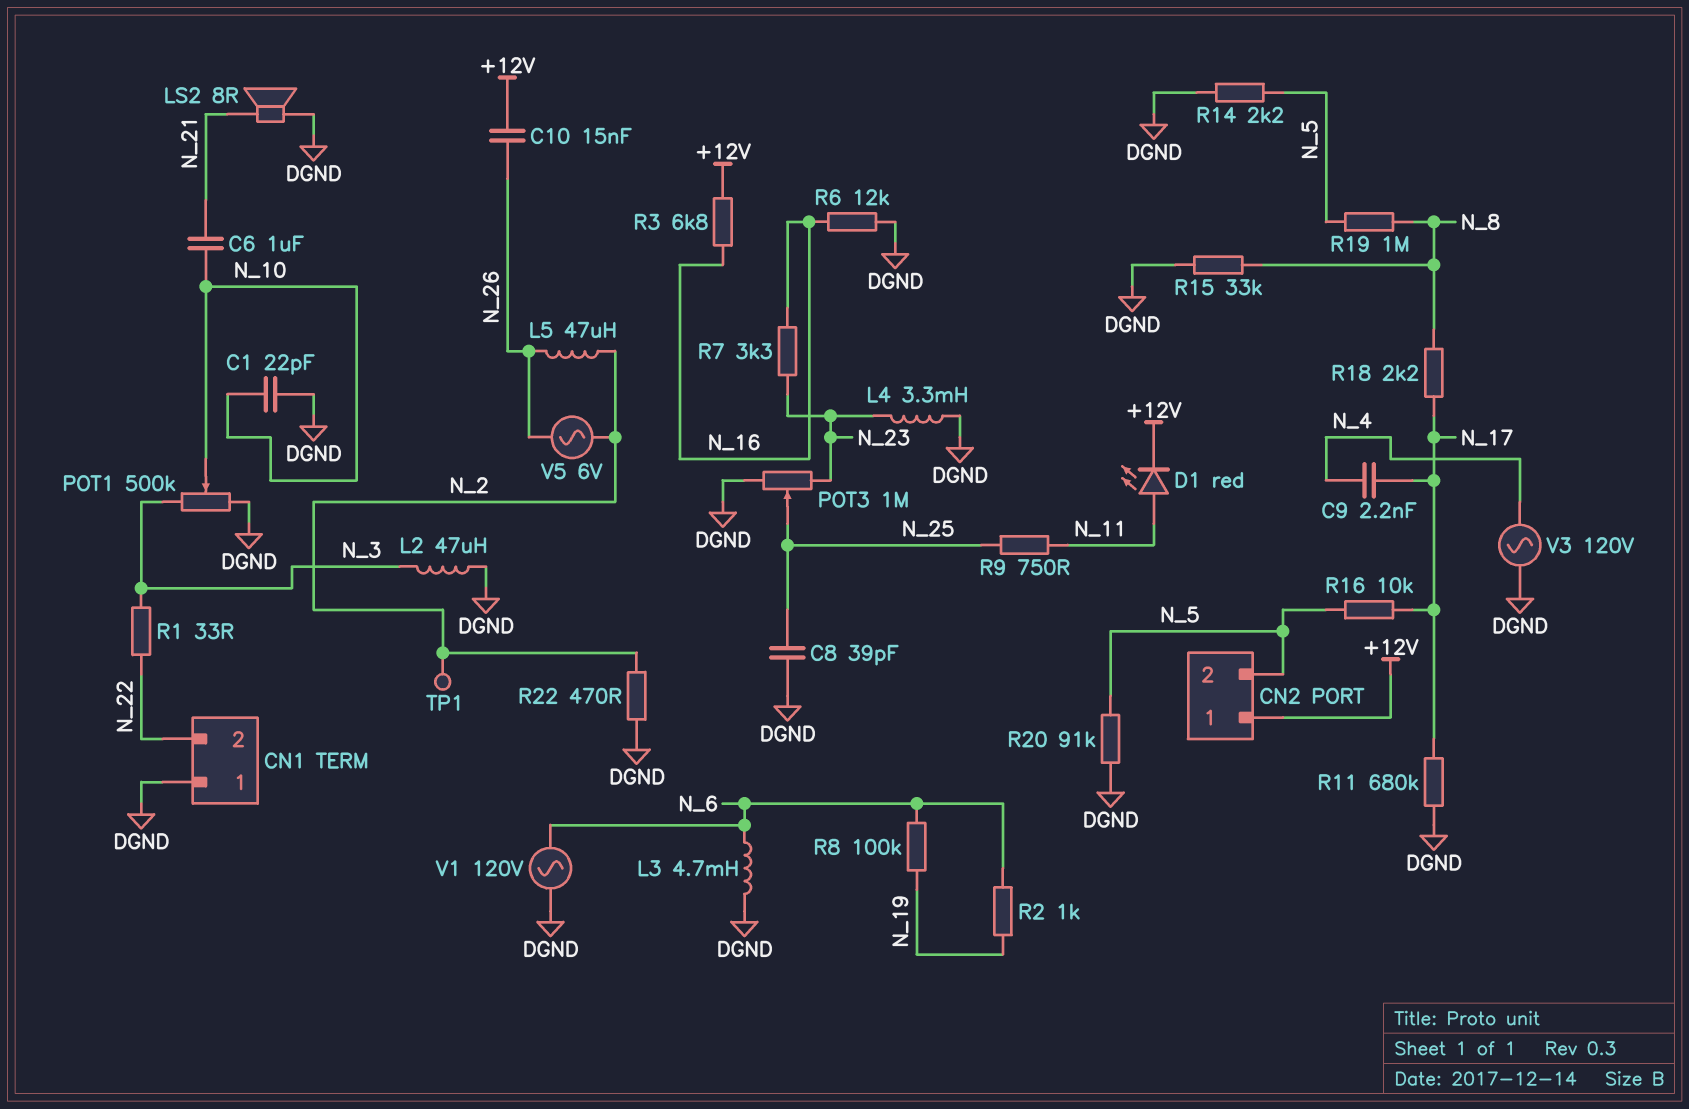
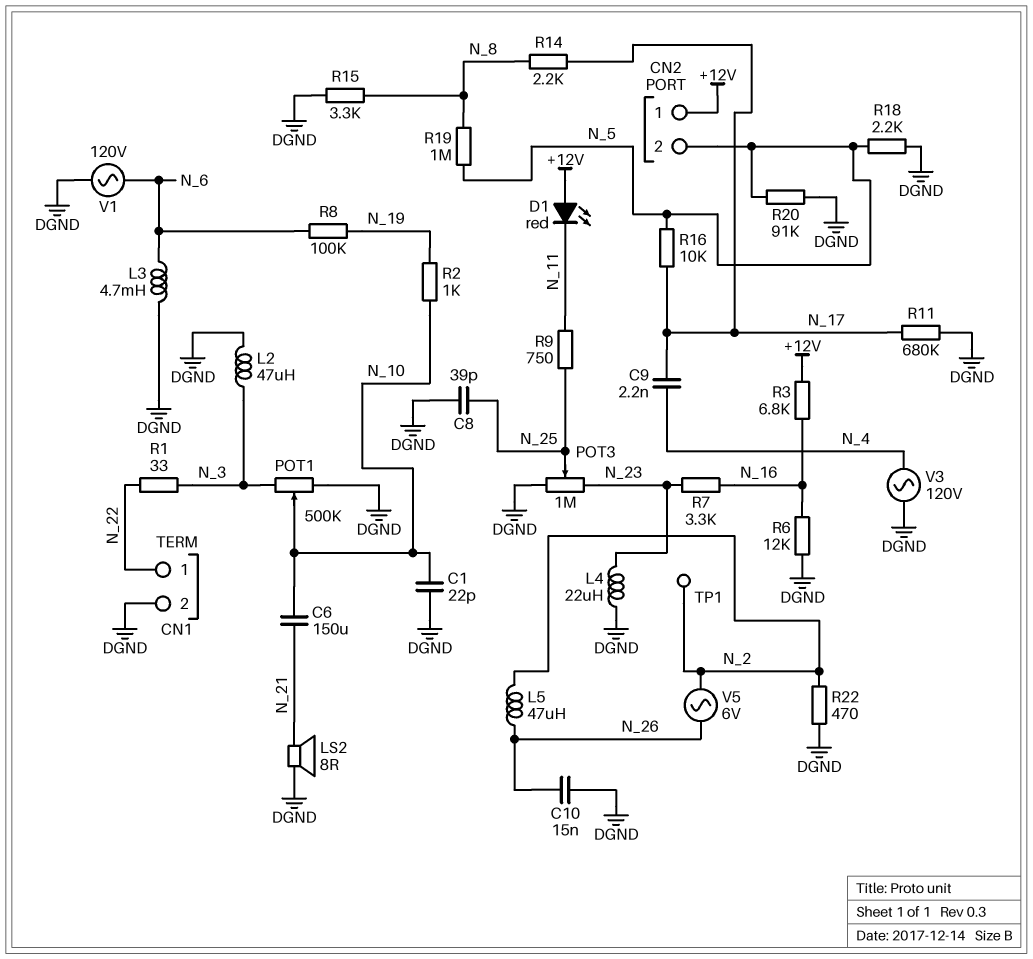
C6: 1uF (N_10, N_21) -> 150uF (N_10, N_21)
C10: 15nF (+12V, N_26) -> 15nF (DGND, N_26)
CN1 pin 1: DGND -> N_22
CN1 pin 2: N_22 -> DGND
D1: LED red (A N_11, K +12V) -> LED red (A +12V, K N_11)
L4: 3.3mH (DGND, N_23) -> 22uH (DGND, N_23)
R2: 1k (N_6, N_19) -> 1k (N_10, N_19)
R14: 2.2k (DGND, N_5) -> 2.2k (N_8, N_17)
R15: 33k (DGND, N_8) -> 3.3k (DGND, N_8)
R18: 2.2k (N_8, N_17) -> 2.2k (DGND, N_5)

